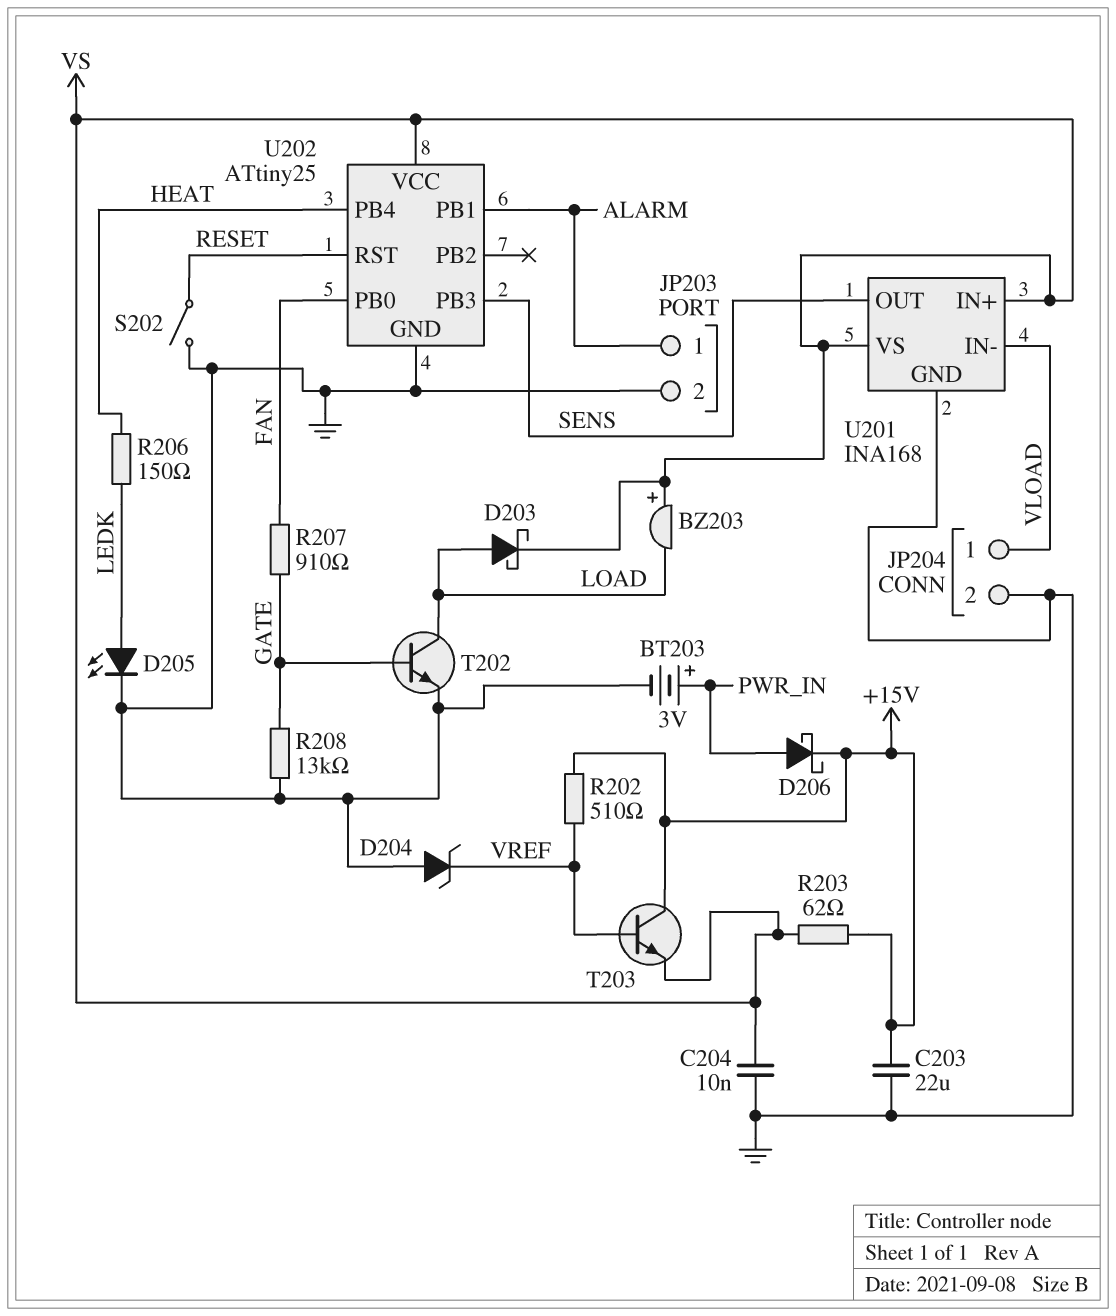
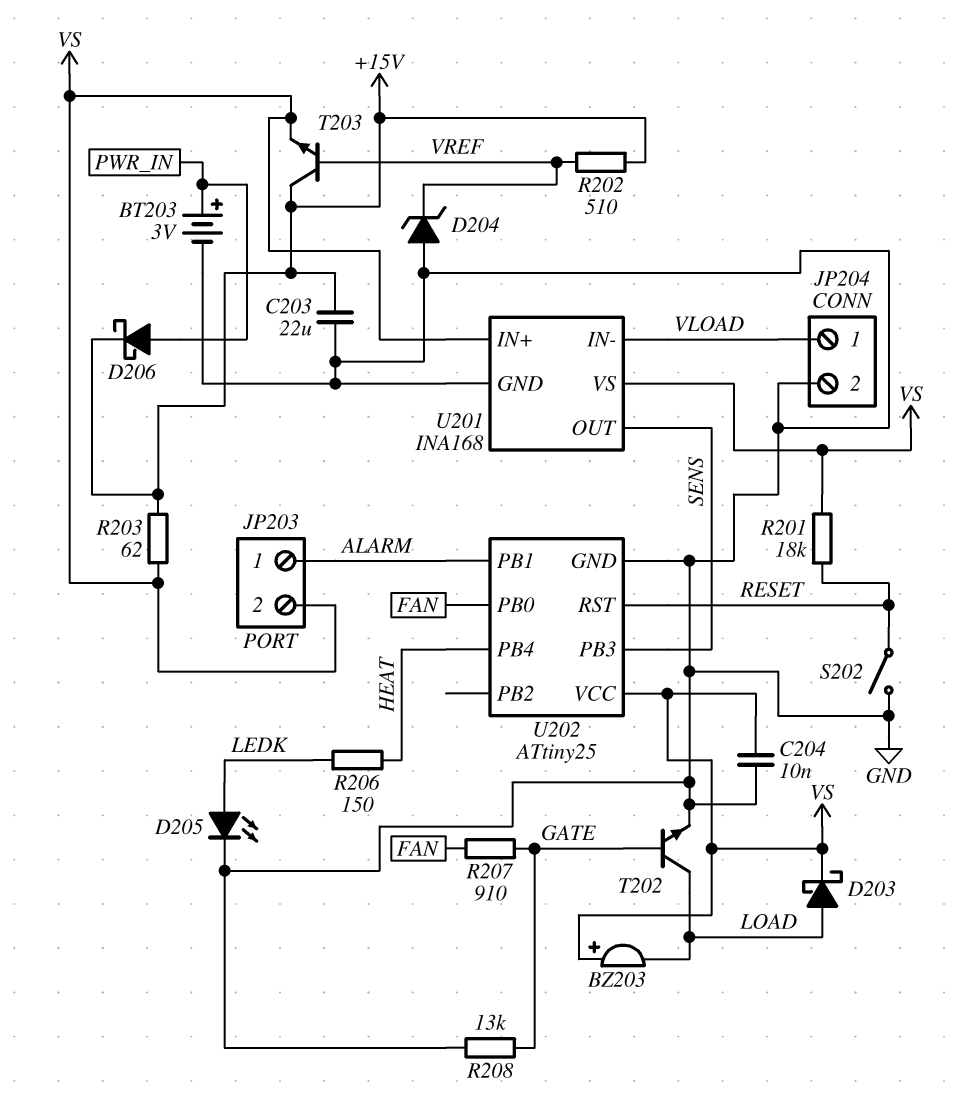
JP203 pin 2: GND -> VS
R201: none -> 18k (RESET, VS)

